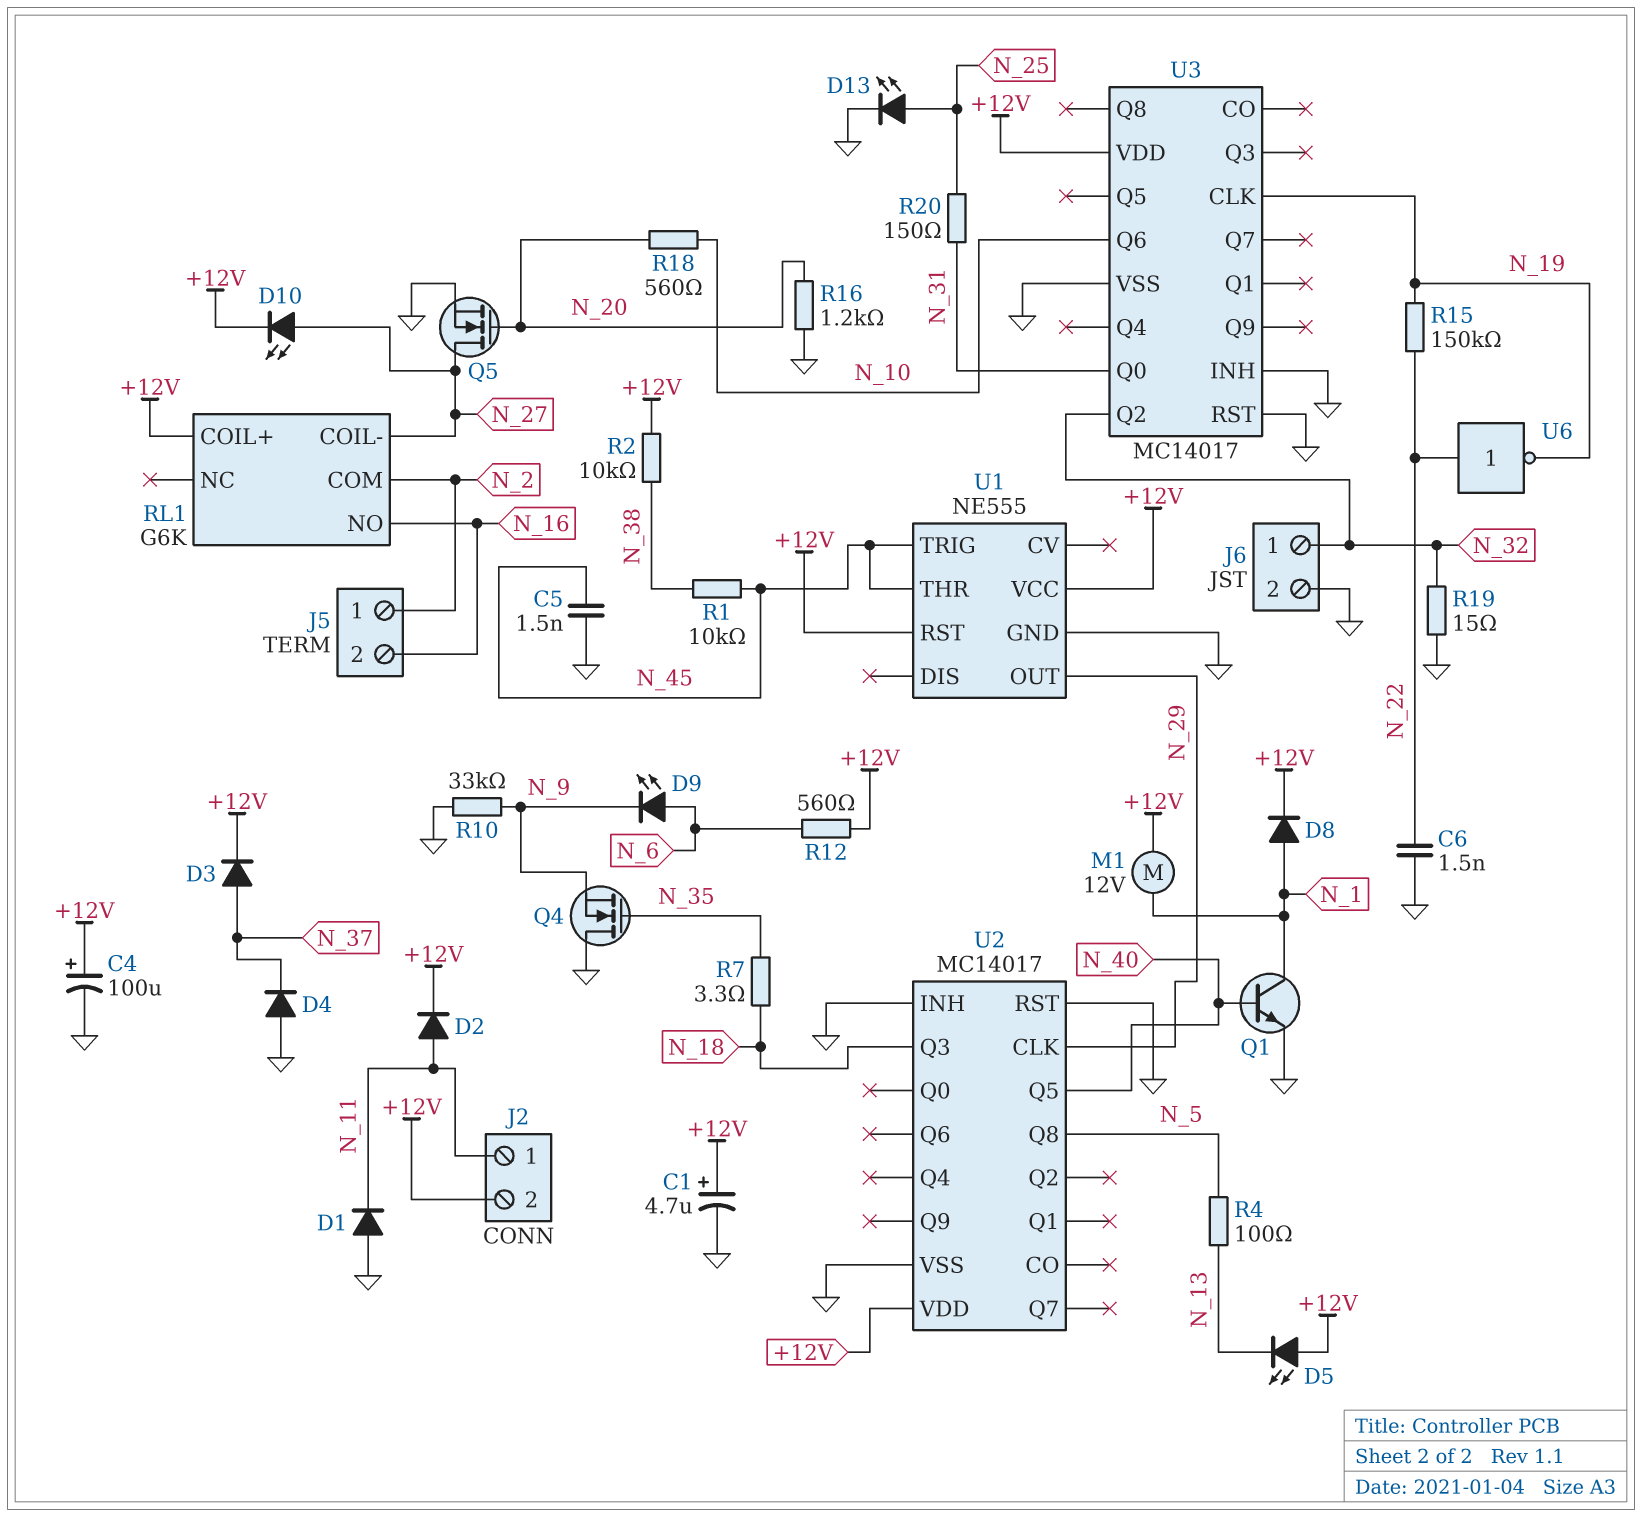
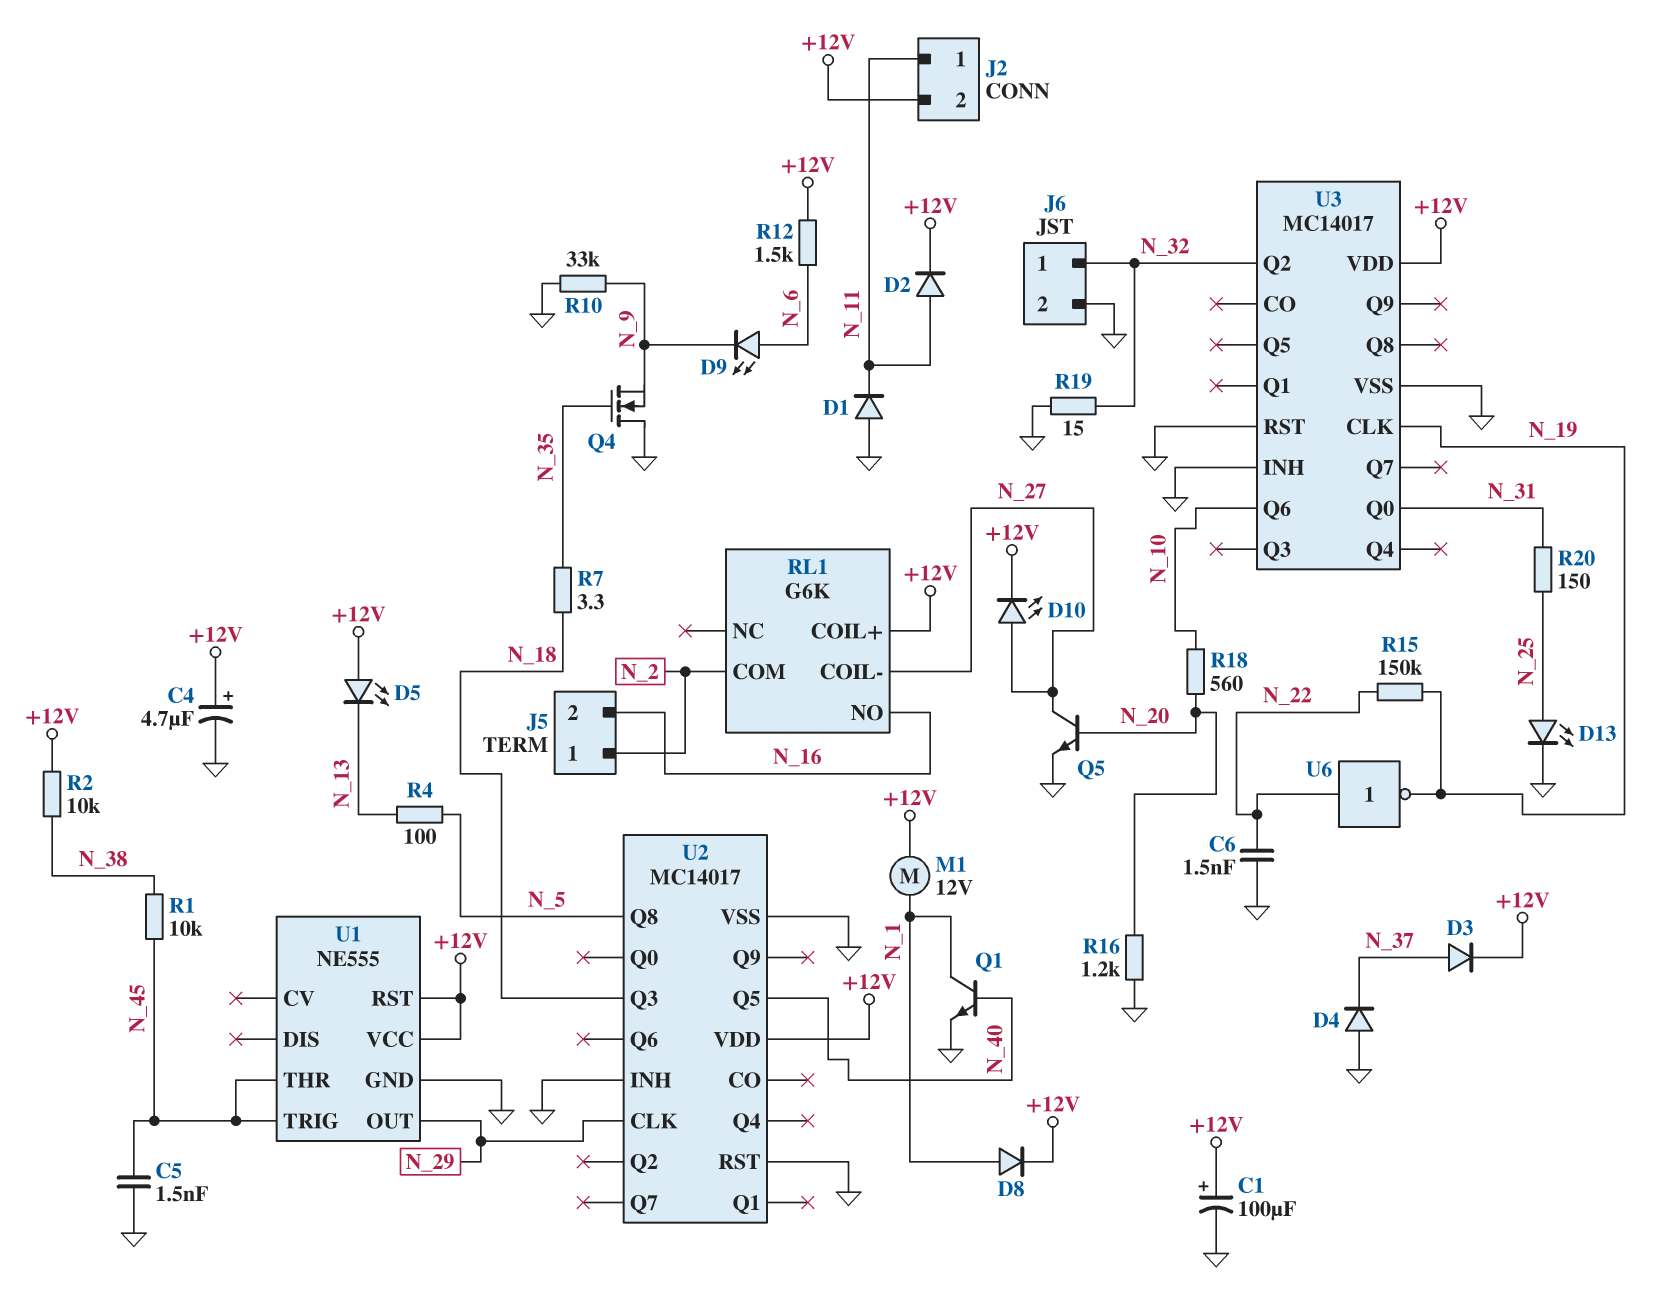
C1: 4.7uF (plus +12V, minus GND) -> 100uF (plus +12V, minus GND)
C4: 100uF (plus +12V, minus GND) -> 4.7uF (plus +12V, minus GND)
Q5: NMOS (G N_20, D N_27, S GND) -> NPN (B N_20, C N_27, E GND)
R12: 560 (+12V, N_6) -> 1.5k (+12V, N_6)

